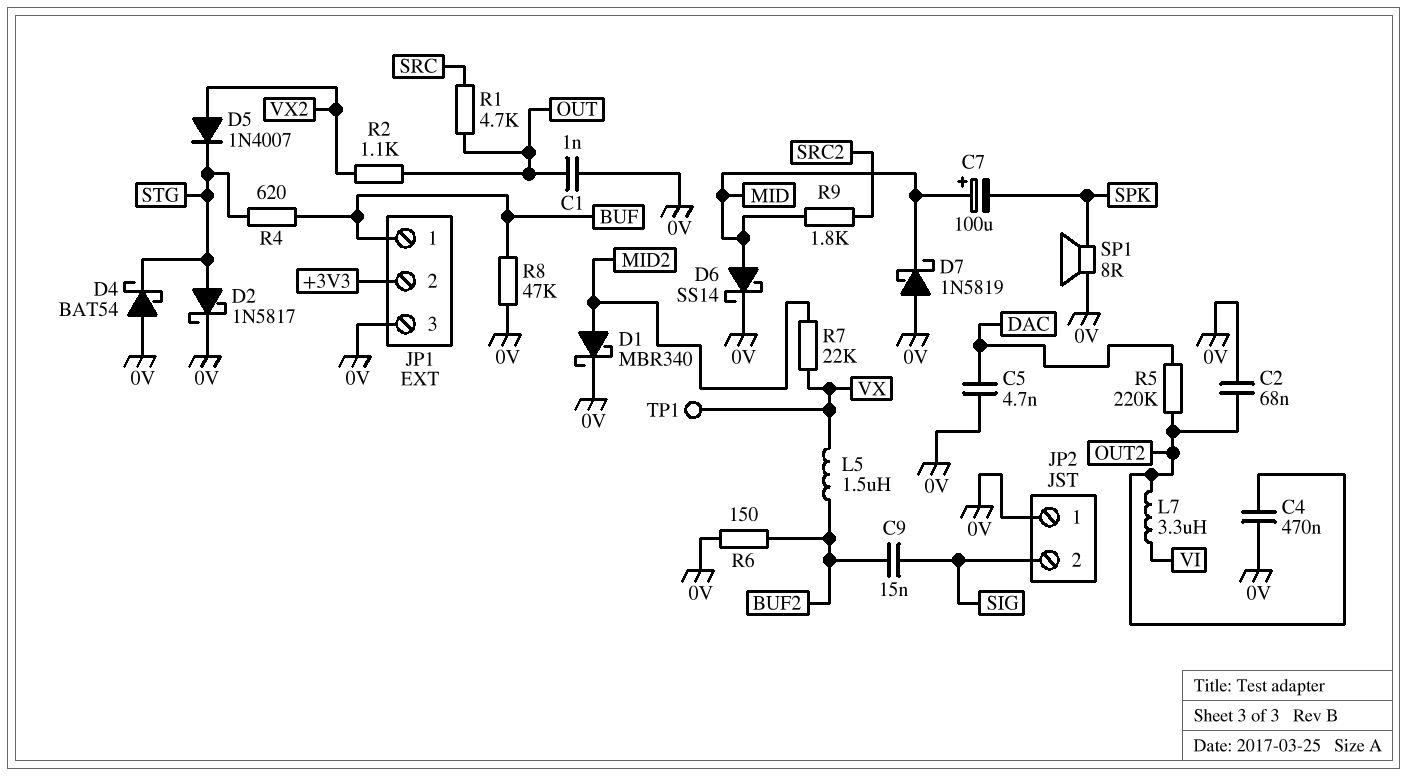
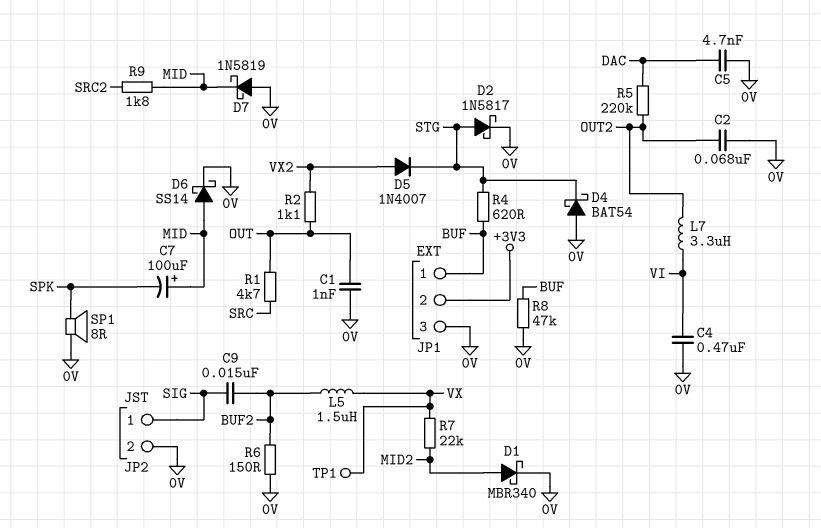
C4: 470nF (0V, OUT2) -> 470nF (0V, VI)
JP2 pin 1: 0V -> SIG
JP2 pin 2: SIG -> 0V

